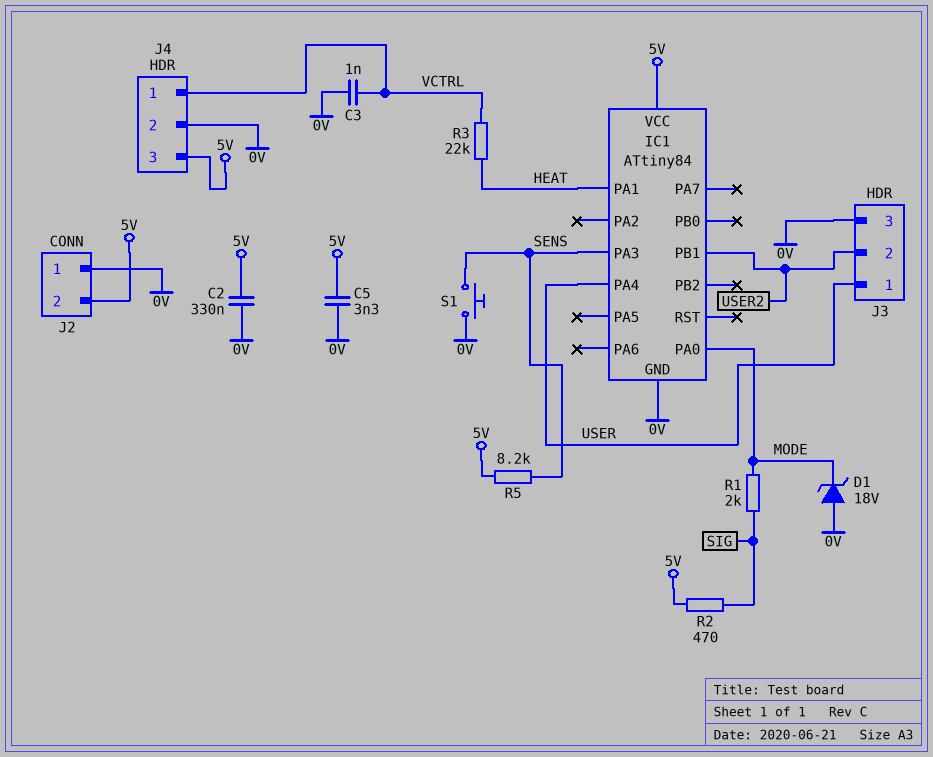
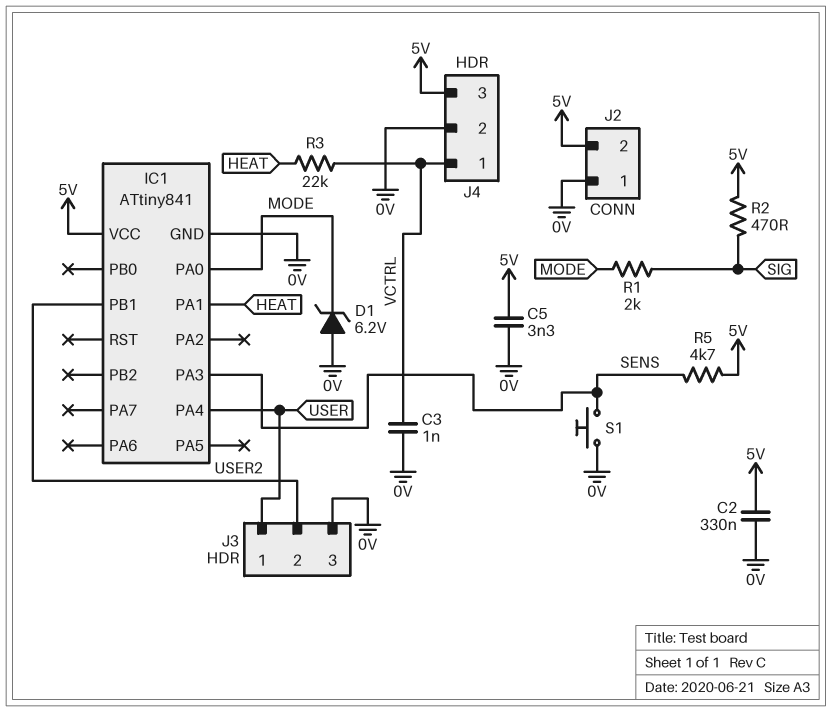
D1: zener 18V (A 0V, K MODE) -> zener 6.2V (A 0V, K MODE)
IC1: ATtiny84 -> ATtiny841
R5: 8.2k (5V, SENS) -> 4.7k (5V, SENS)

